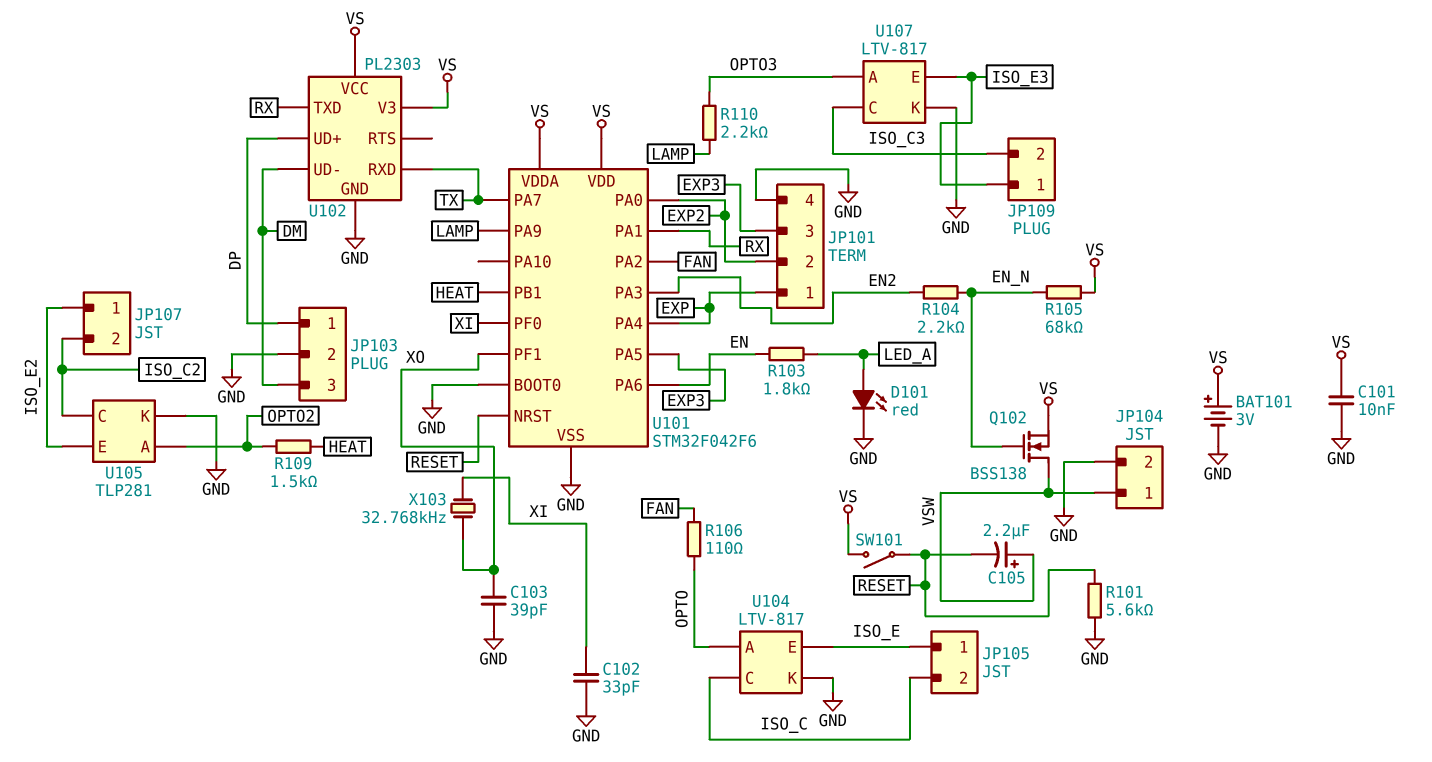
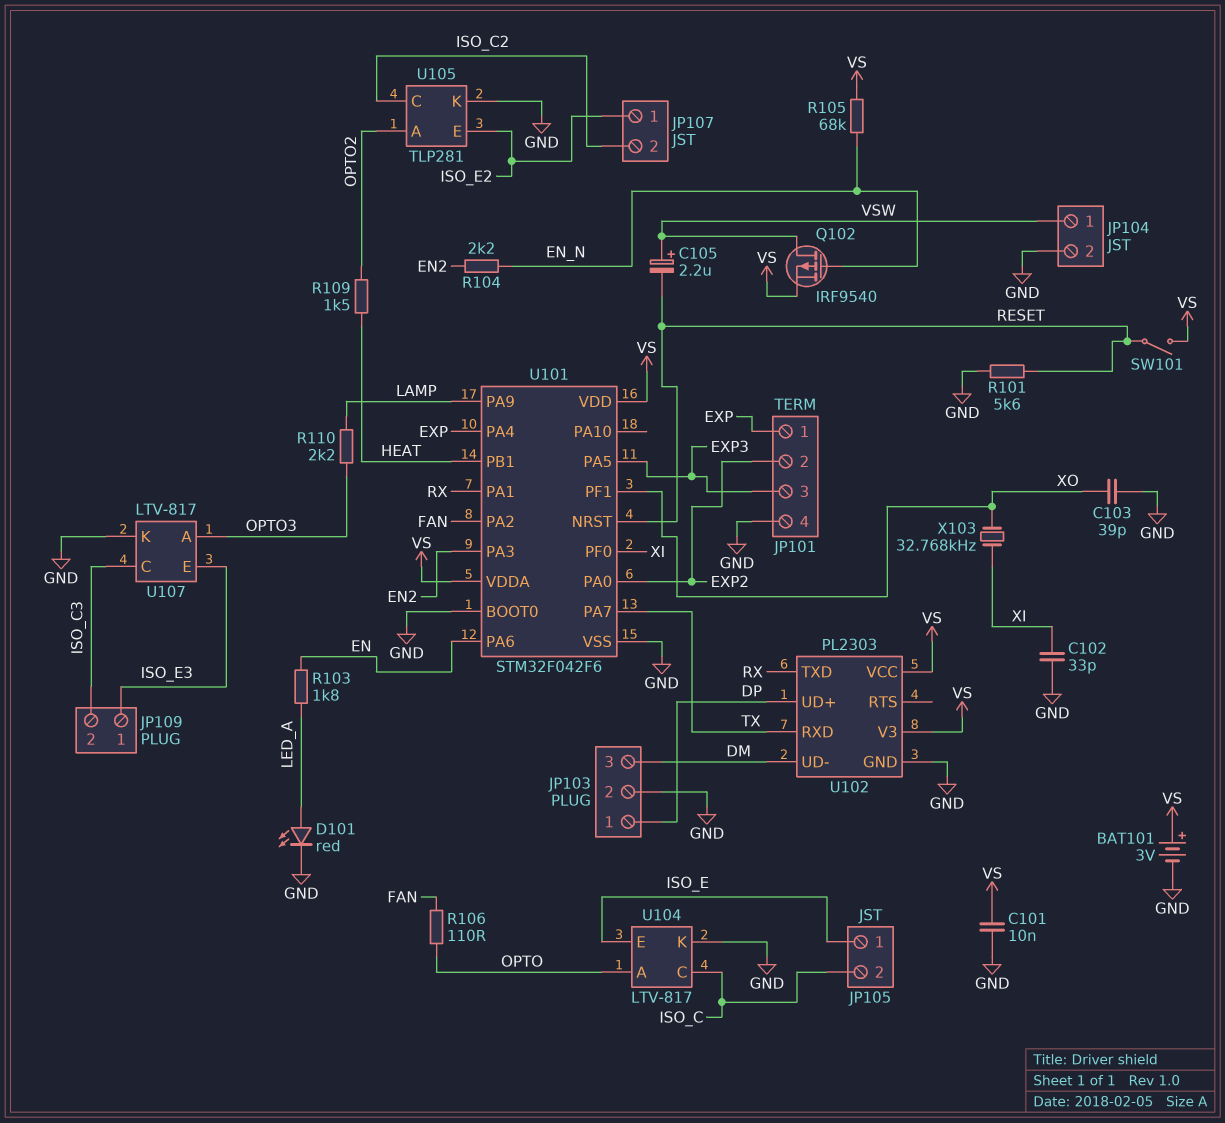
Q102: NMOS BSS138 (G EN_N, D VSW, S VS) -> PMOS IRF9540 (G EN_N, D VSW, S VS)

